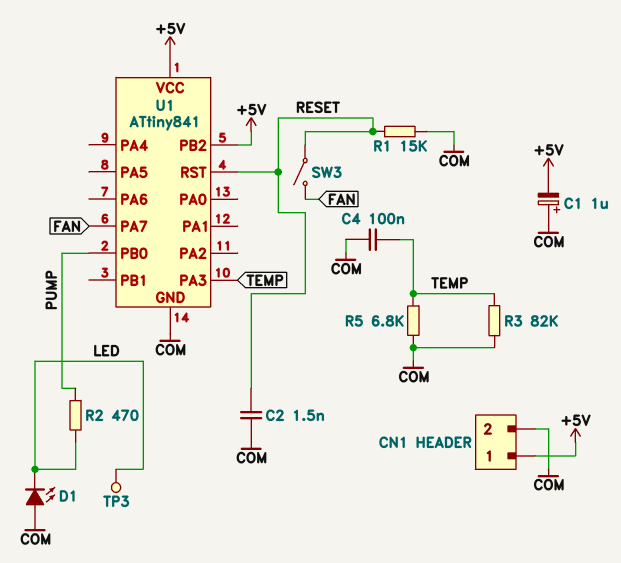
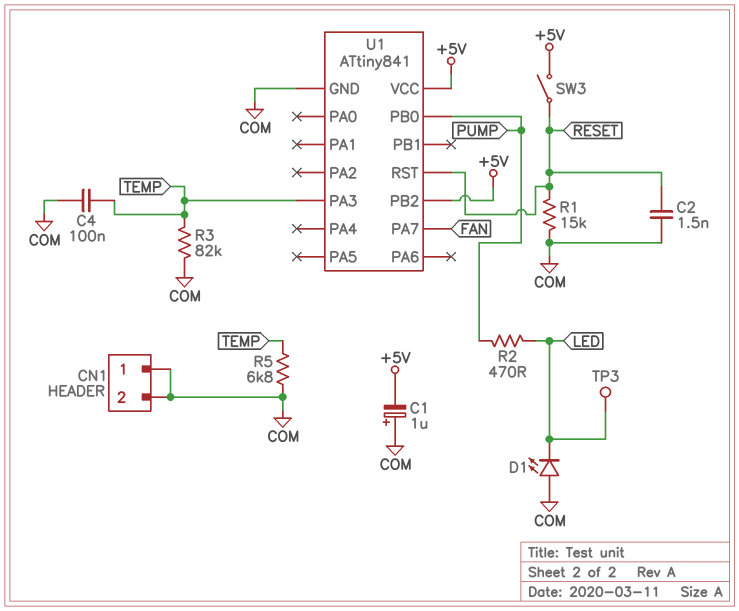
CN1 pin 1: +5V -> COM
SW3: switch (FAN, RESET) -> switch (+5V, RESET)

